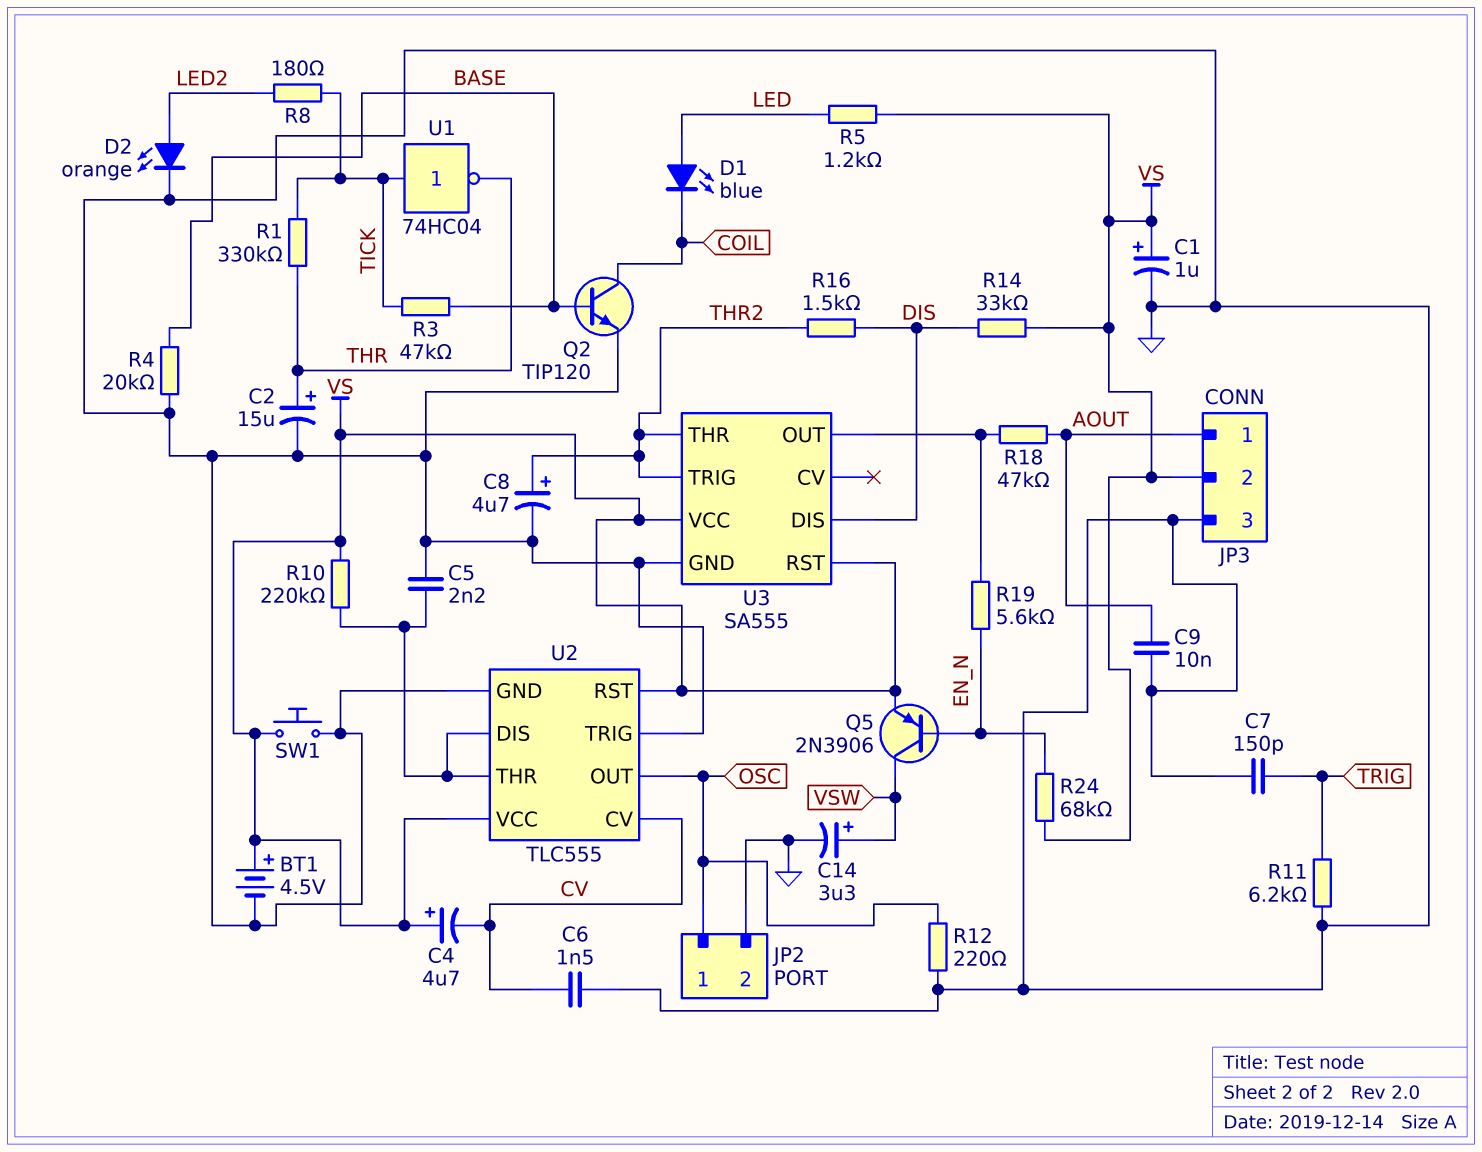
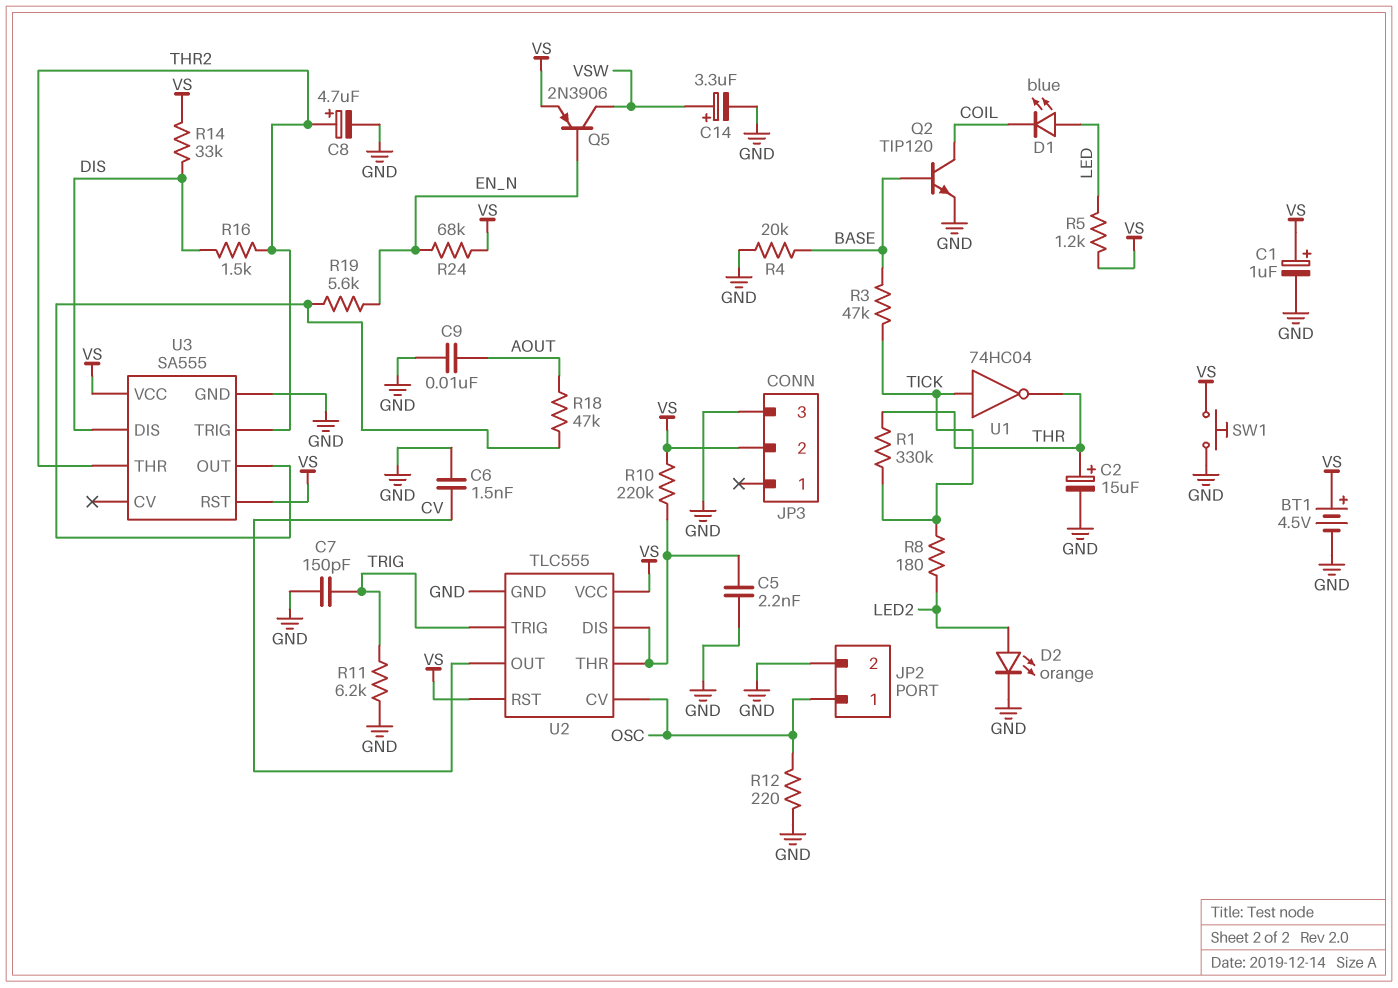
C4: 4.7uF (plus VS, minus CV) -> none
JP3 pin 1: AOUT -> none
U2 pin CV: CV -> OSC
U2 pin OUT: OSC -> CV
U2 pin TRIG: GND -> TRIG

